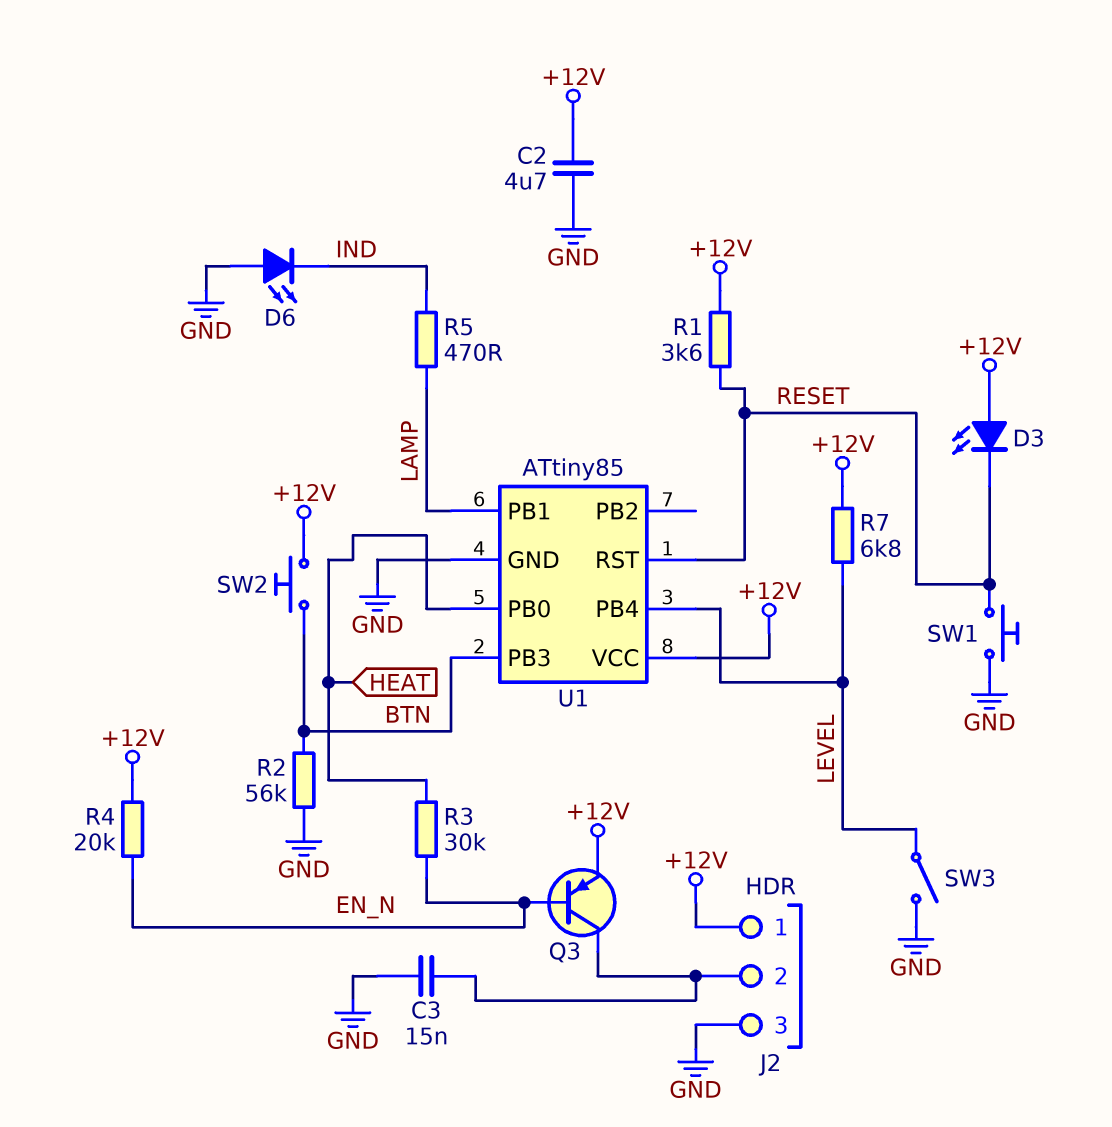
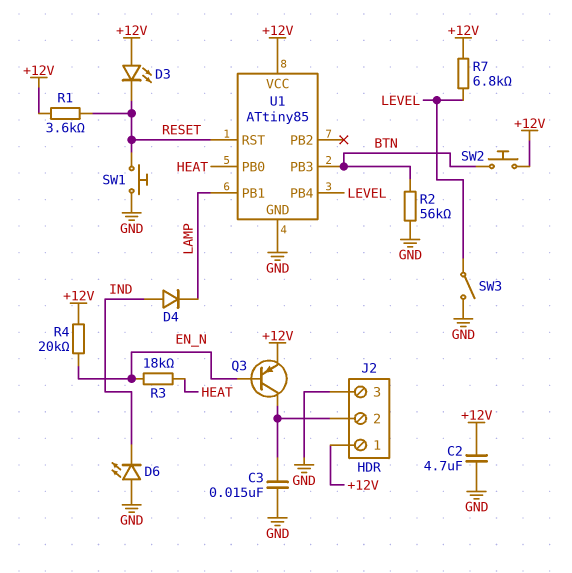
D4: none -> diode (A IND, K LAMP)
R3: 30k (EN_N, HEAT) -> 18k (EN_N, HEAT)
R5: 470 (IND, LAMP) -> none

